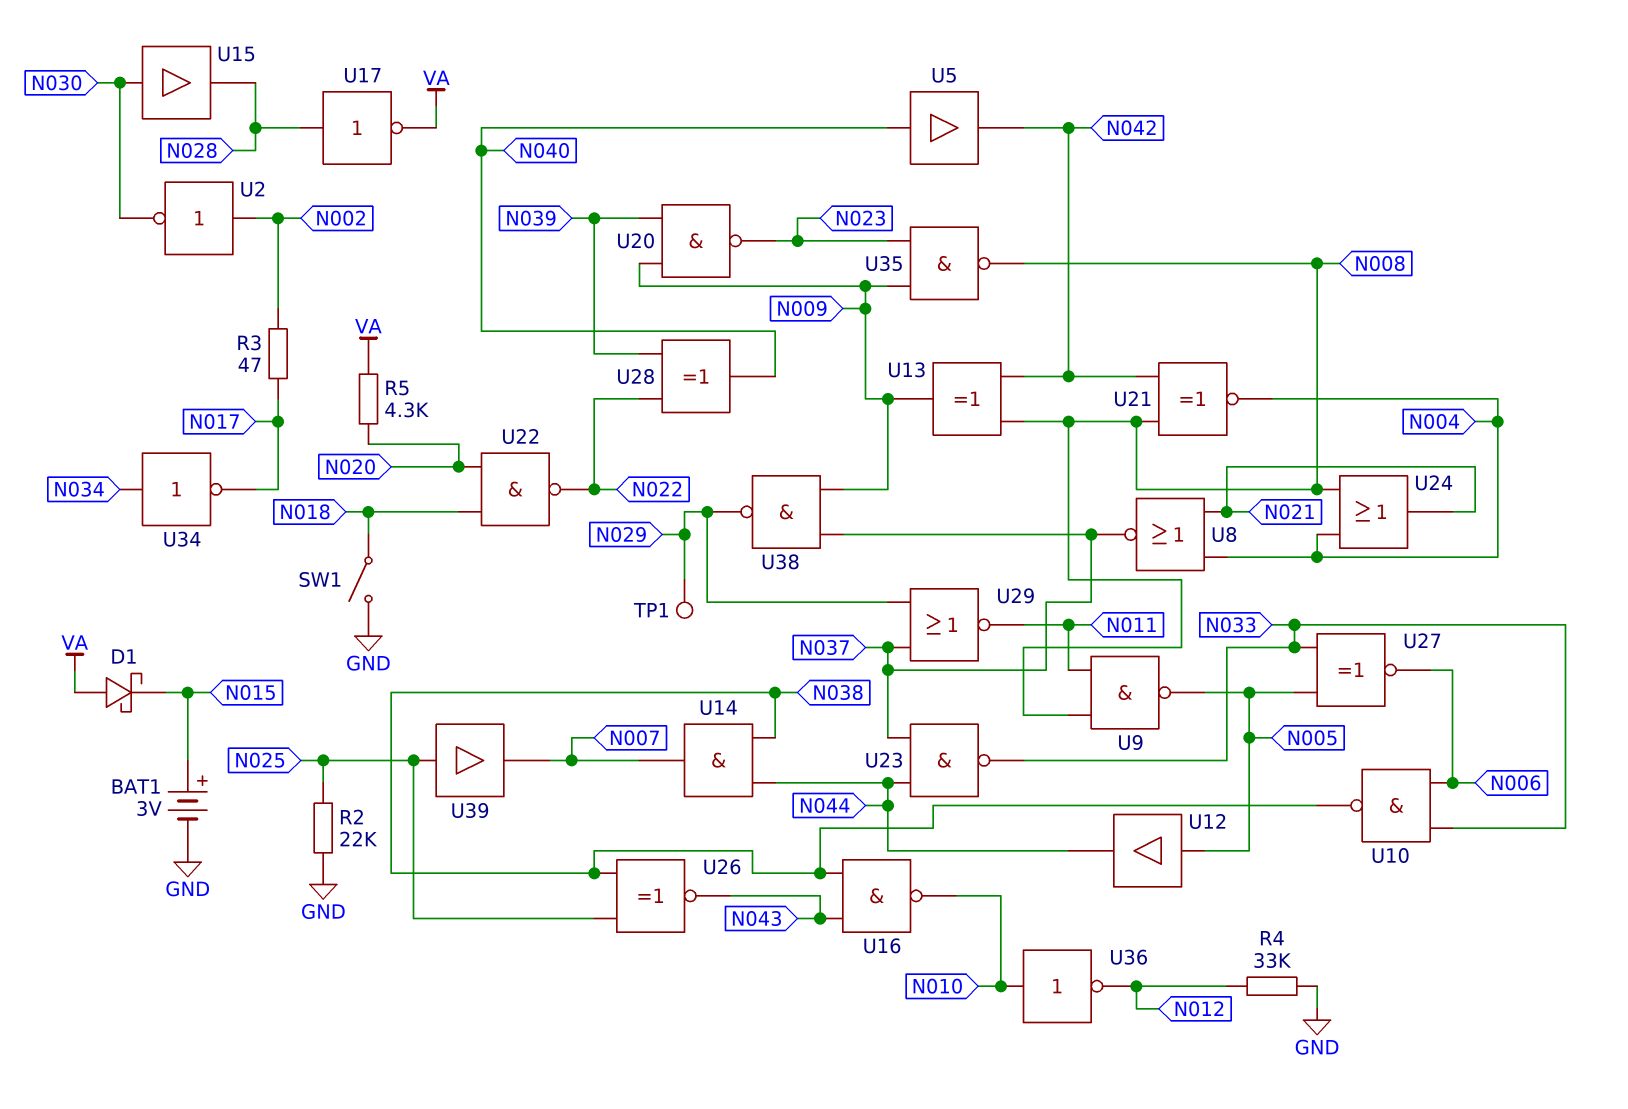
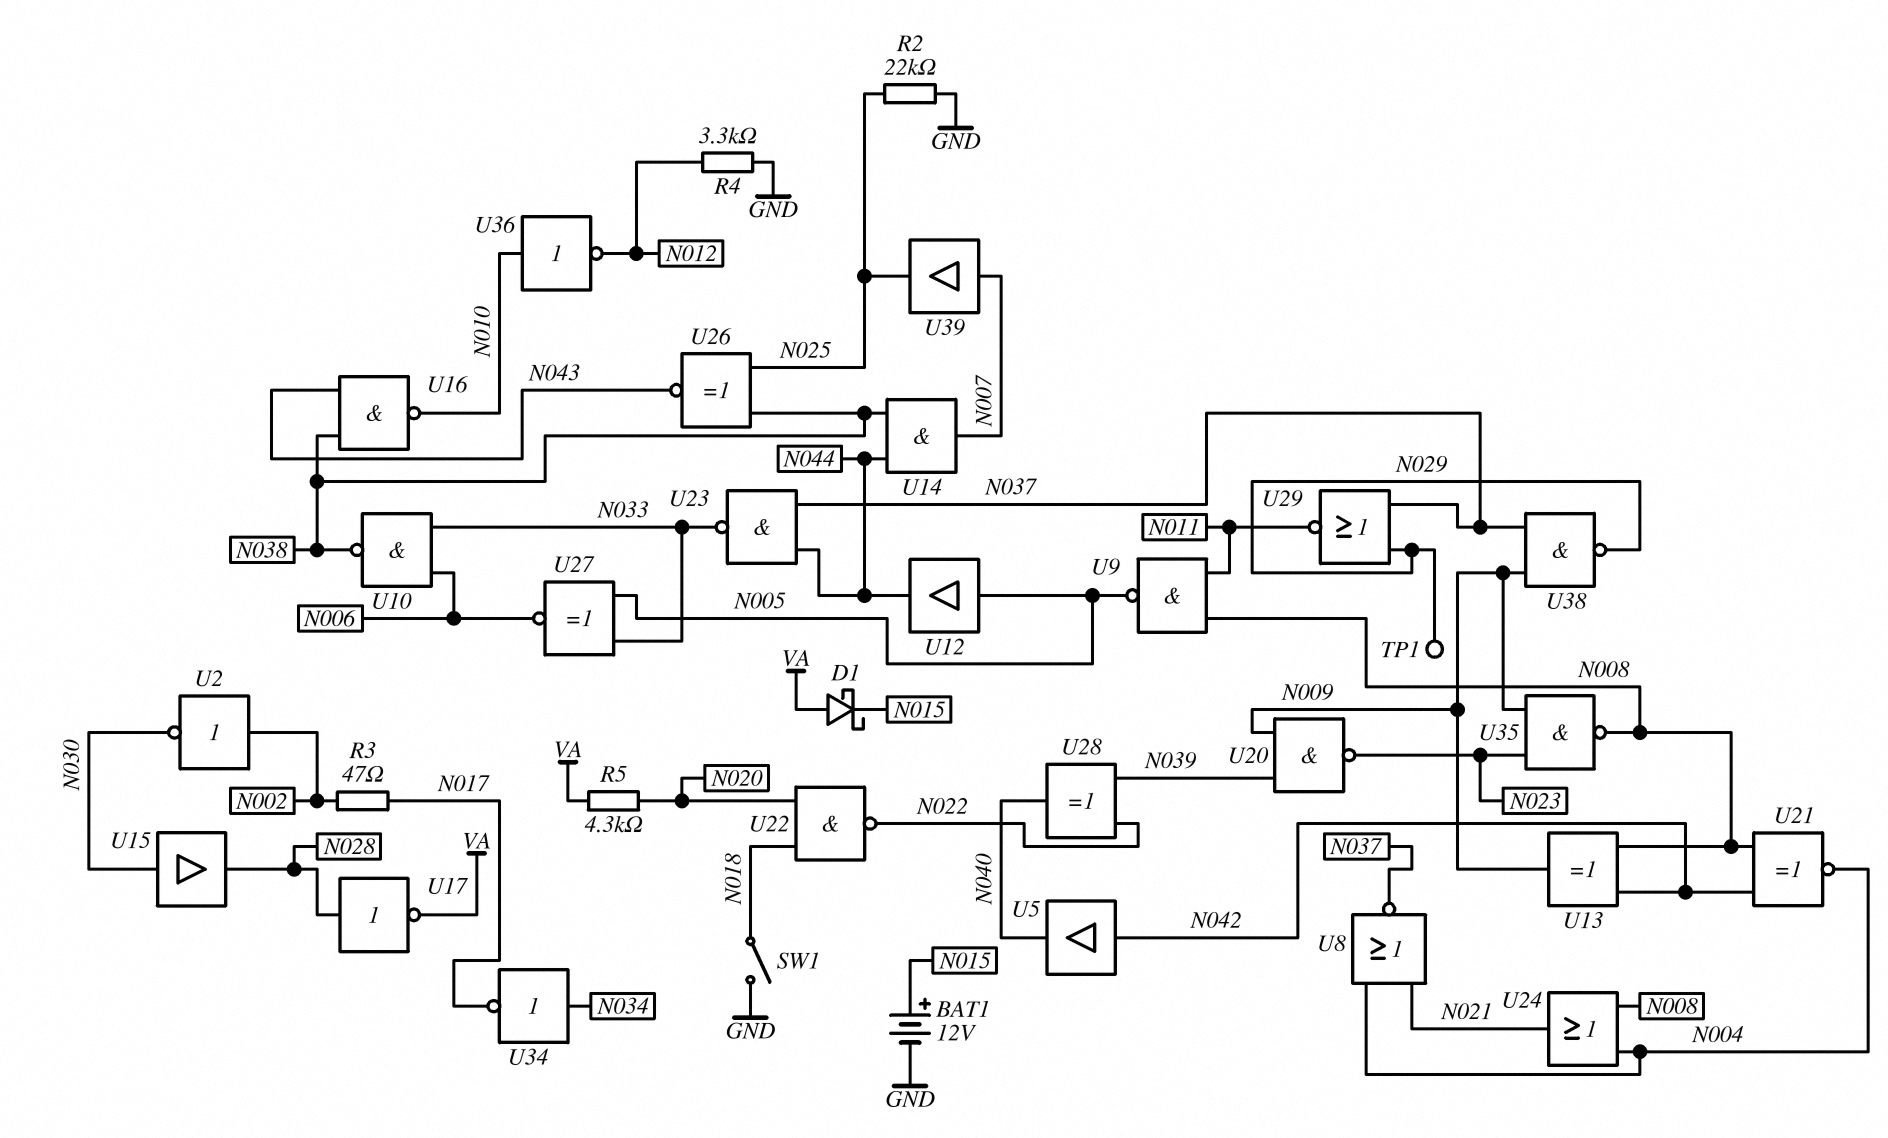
BAT1: 3V (plus N015, minus GND) -> 12V (plus N015, minus GND)
R4: 33k (GND, N012) -> 3.3k (GND, N012)
U5: buffer (in N040, out N042) -> buffer (in N042, out N040)
U39: buffer (in N025, out N007) -> buffer (in N007, out N025)

